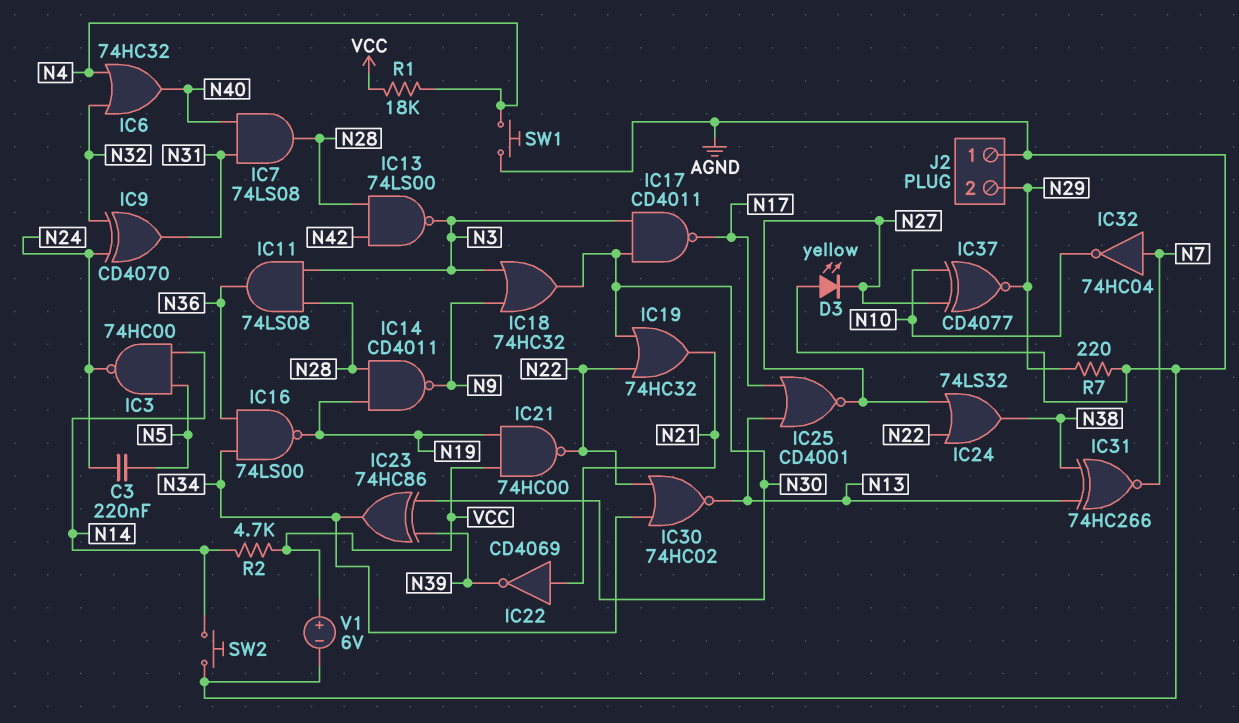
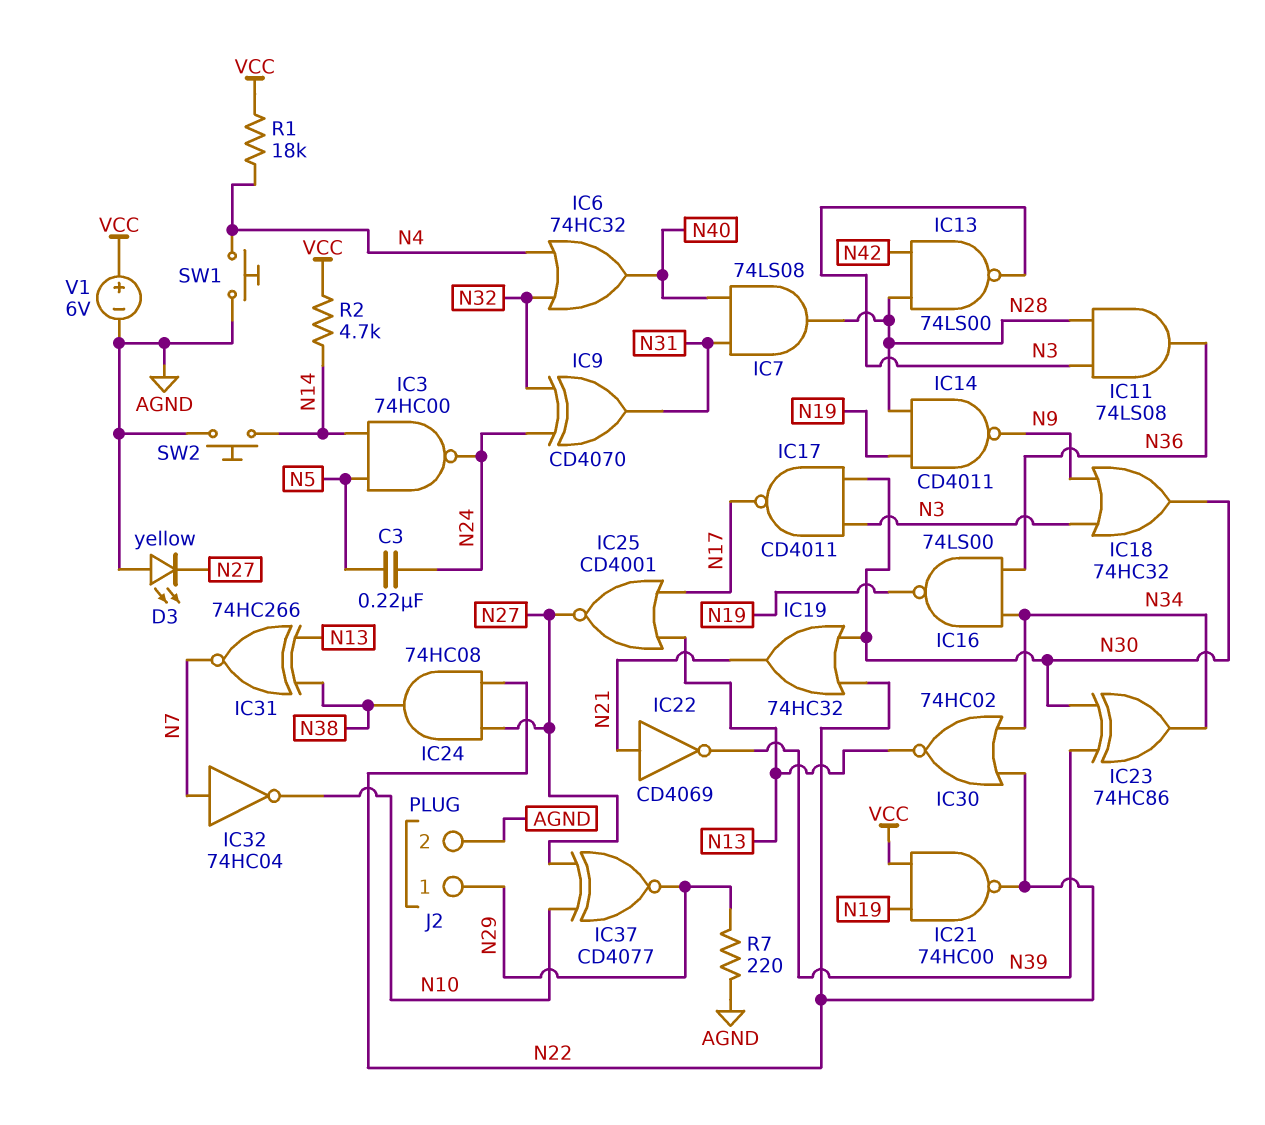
IC24: OR 74LS32 (in N22, in N27, out N38) -> AND 74HC08 (in N22, in N27, out N38)
J2 pin 1: AGND -> N29
J2 pin 2: N29 -> AGND

